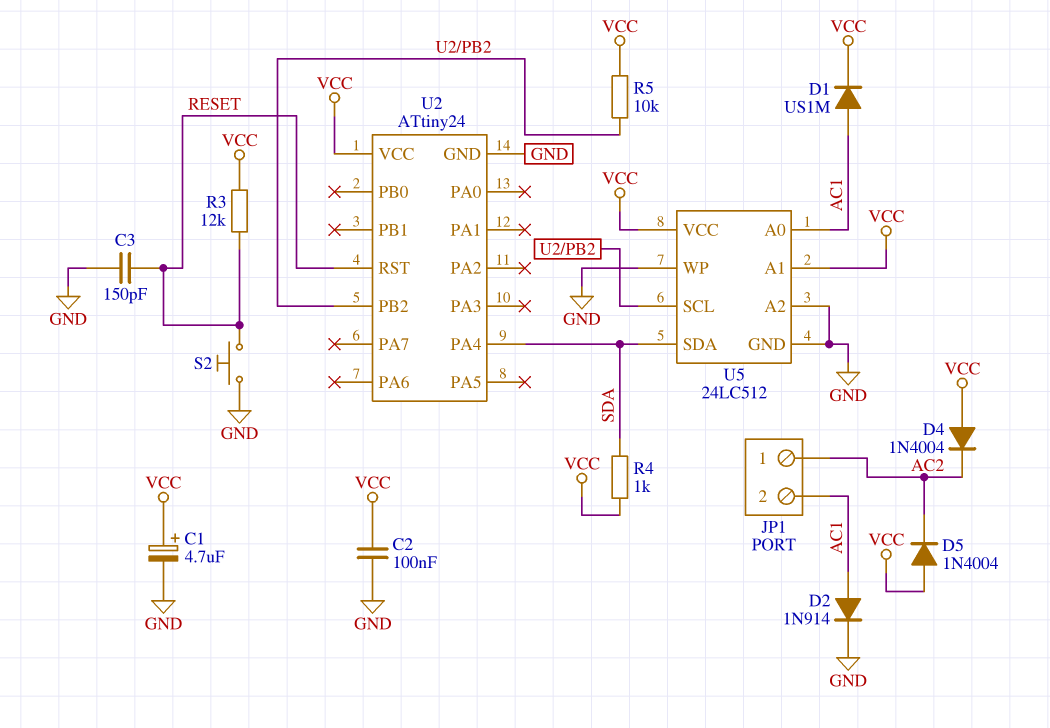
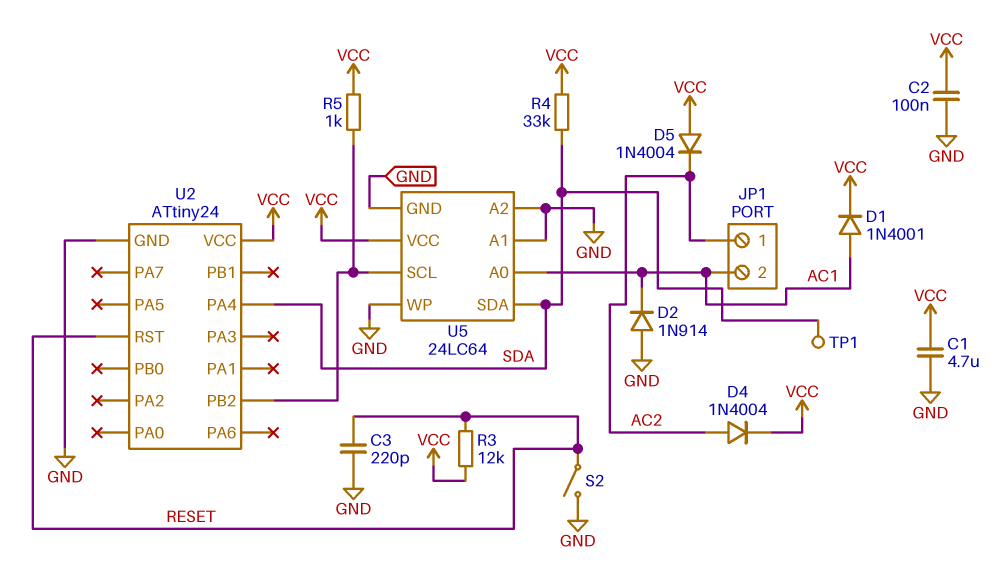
C1: 4.7uF (plus VCC, minus GND) -> 4.7uF (GND, VCC)
C3: 150pF (GND, RESET) -> 220pF (GND, RESET)
D1: diode US1M (A AC1, K VCC) -> diode 1N4001 (A AC1, K VCC)
D2: diode 1N914 (A AC1, K GND) -> diode 1N914 (A GND, K AC1)
D4: diode 1N4004 (A VCC, K AC2) -> diode 1N4004 (A AC2, K VCC)
R4: 1k (SDA, VCC) -> 33k (SDA, VCC)
R5: 10k (U2/PB2, VCC) -> 1k (U2/PB2, VCC)
S2: button (GND, RESET) -> switch (GND, RESET)
TP1: none -> test point (SDA)
U5: 24LC512 -> 24LC64
U5 pin A1: VCC -> GND

